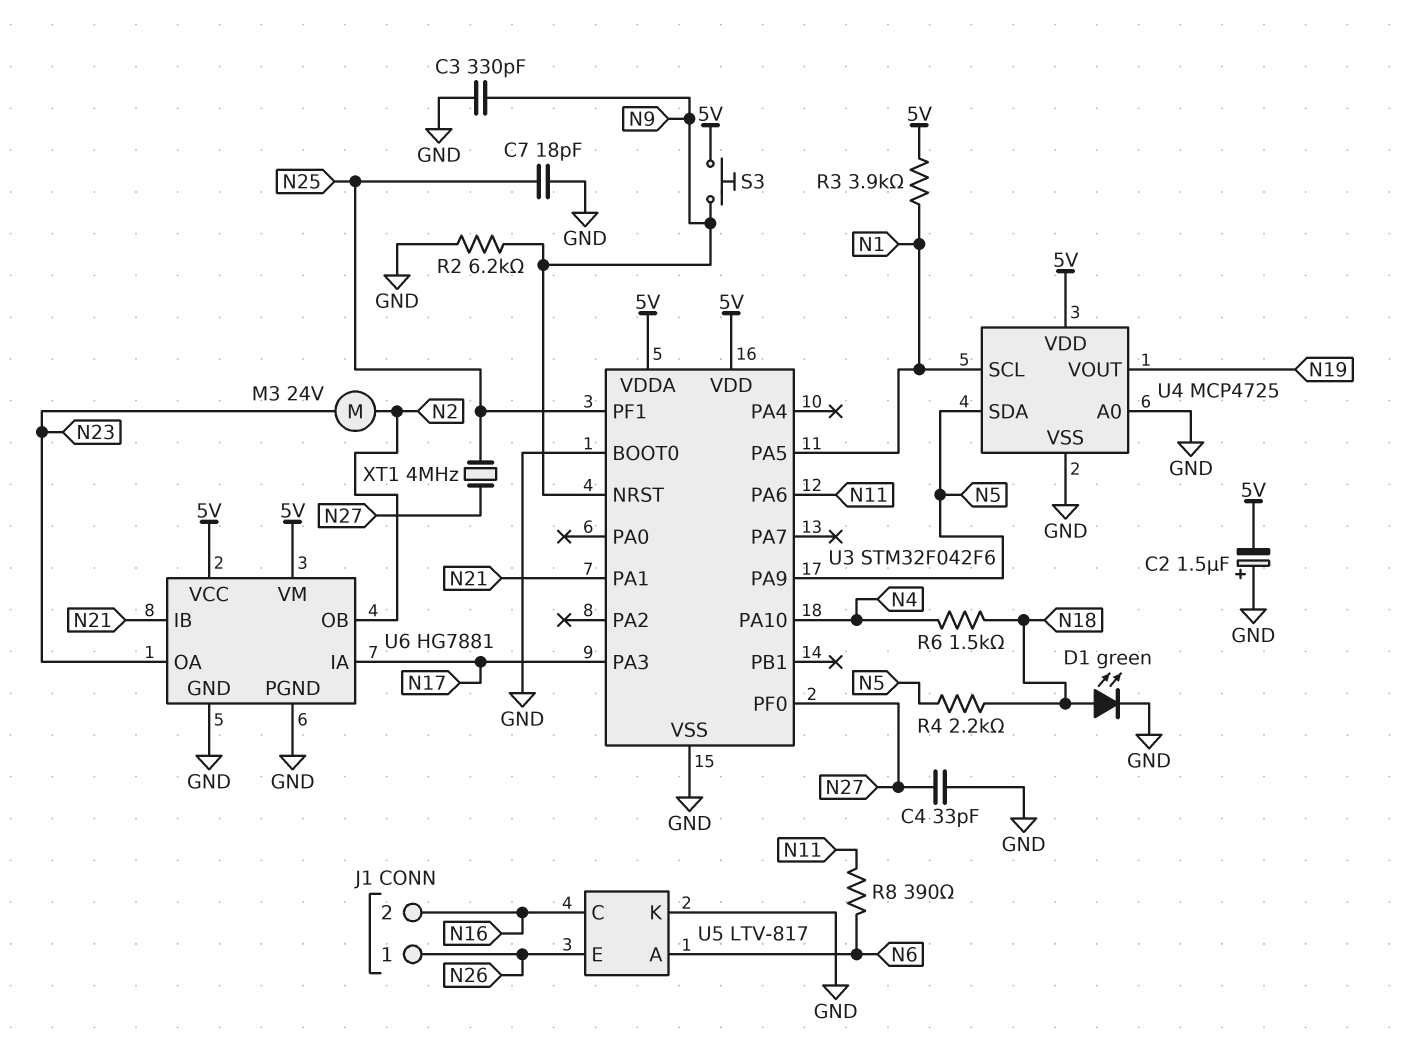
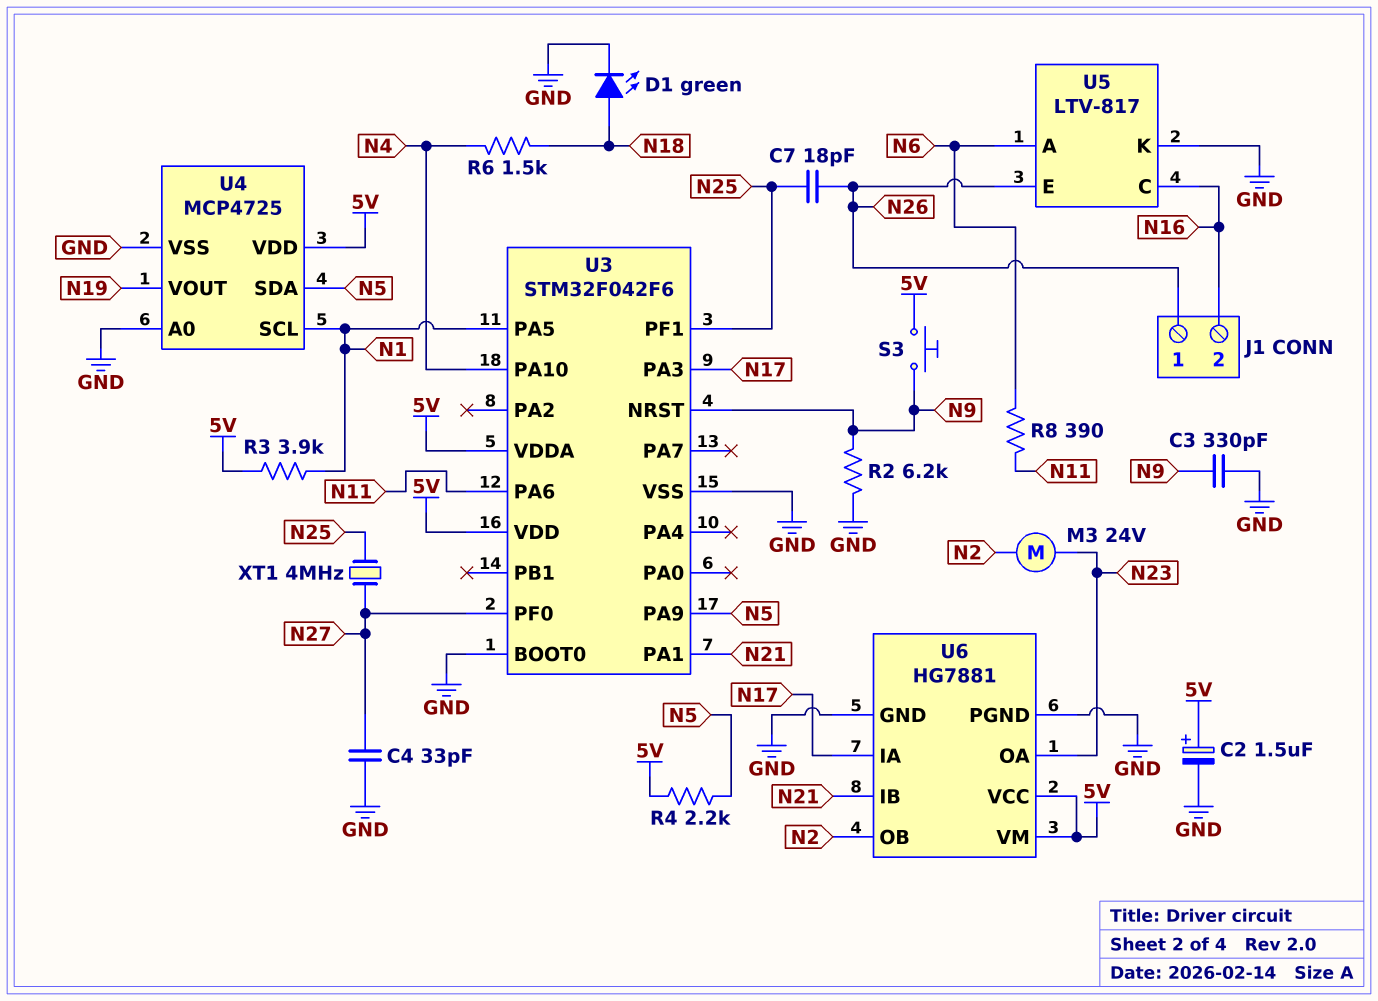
C2: 1.5uF (plus GND, minus 5V) -> 1.5uF (plus 5V, minus GND)
C7: 18pF (GND, N25) -> 18pF (N25, N26)
R4: 2.2k (N5, N18) -> 2.2k (5V, N5)

